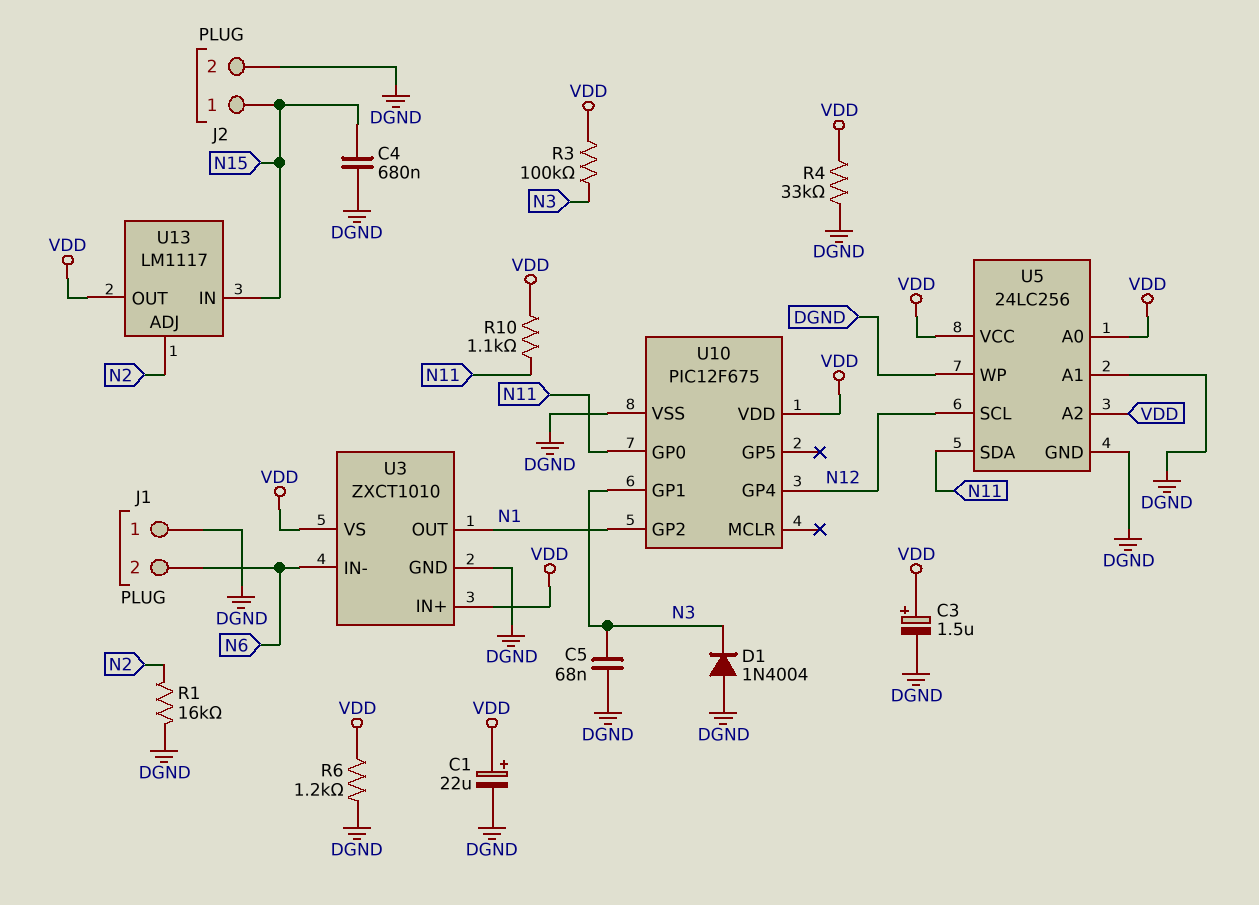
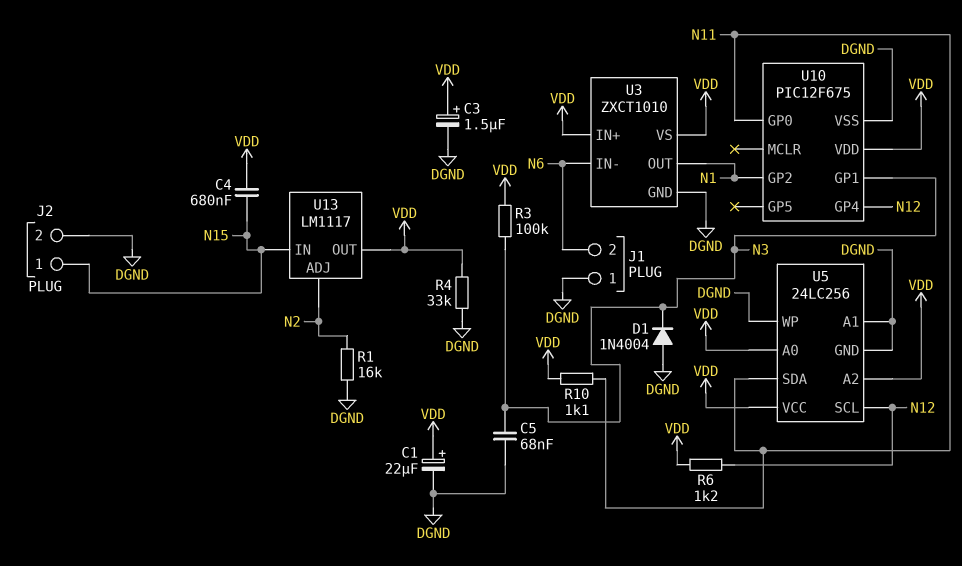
C4: 680nF (DGND, N15) -> 680nF (N15, VDD)
R6: 1.2k (DGND, VDD) -> 1.2k (N12, VDD)

